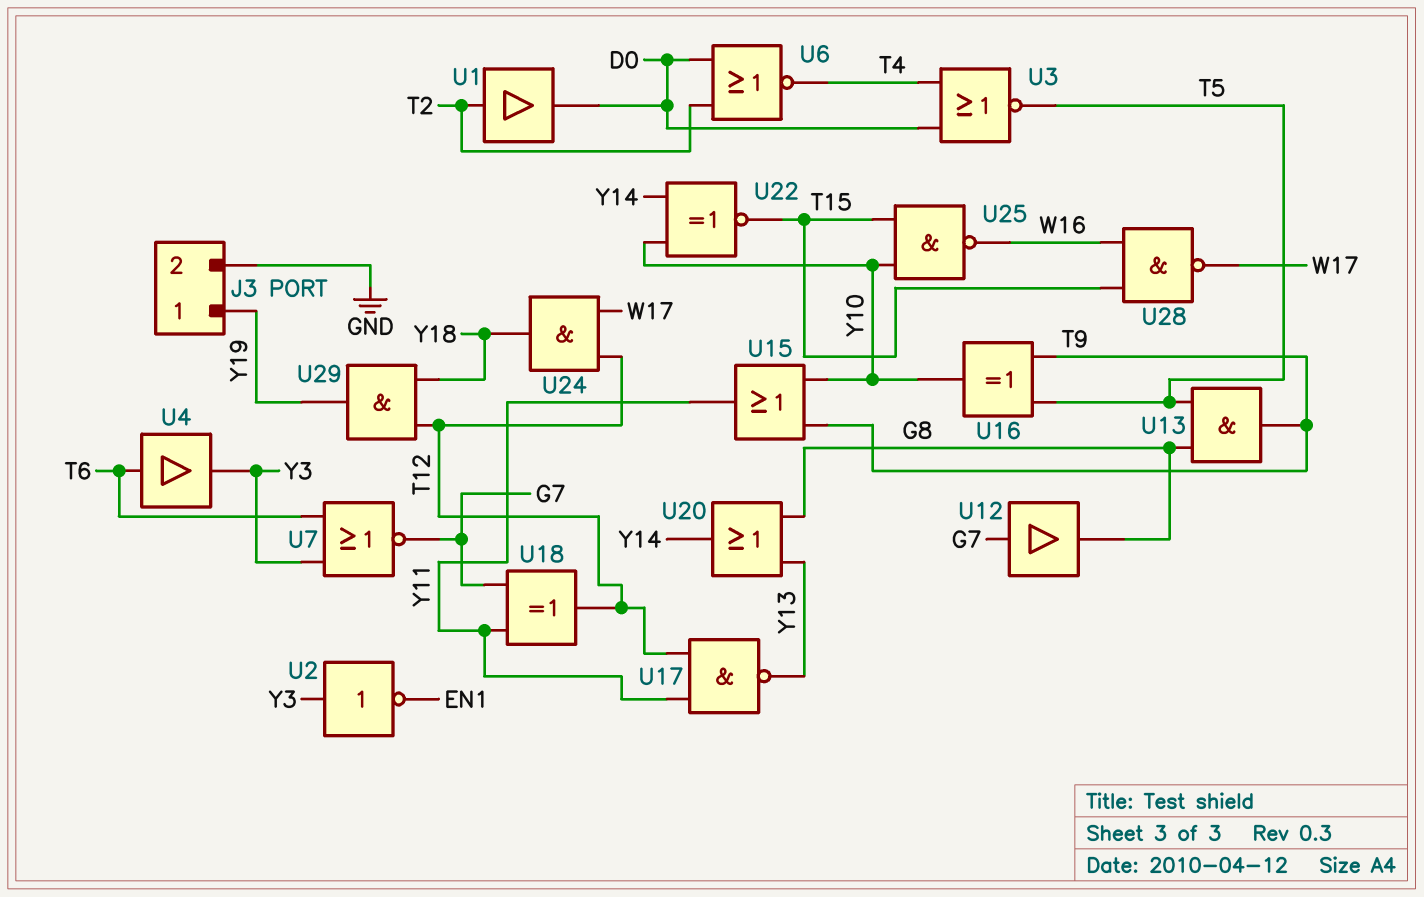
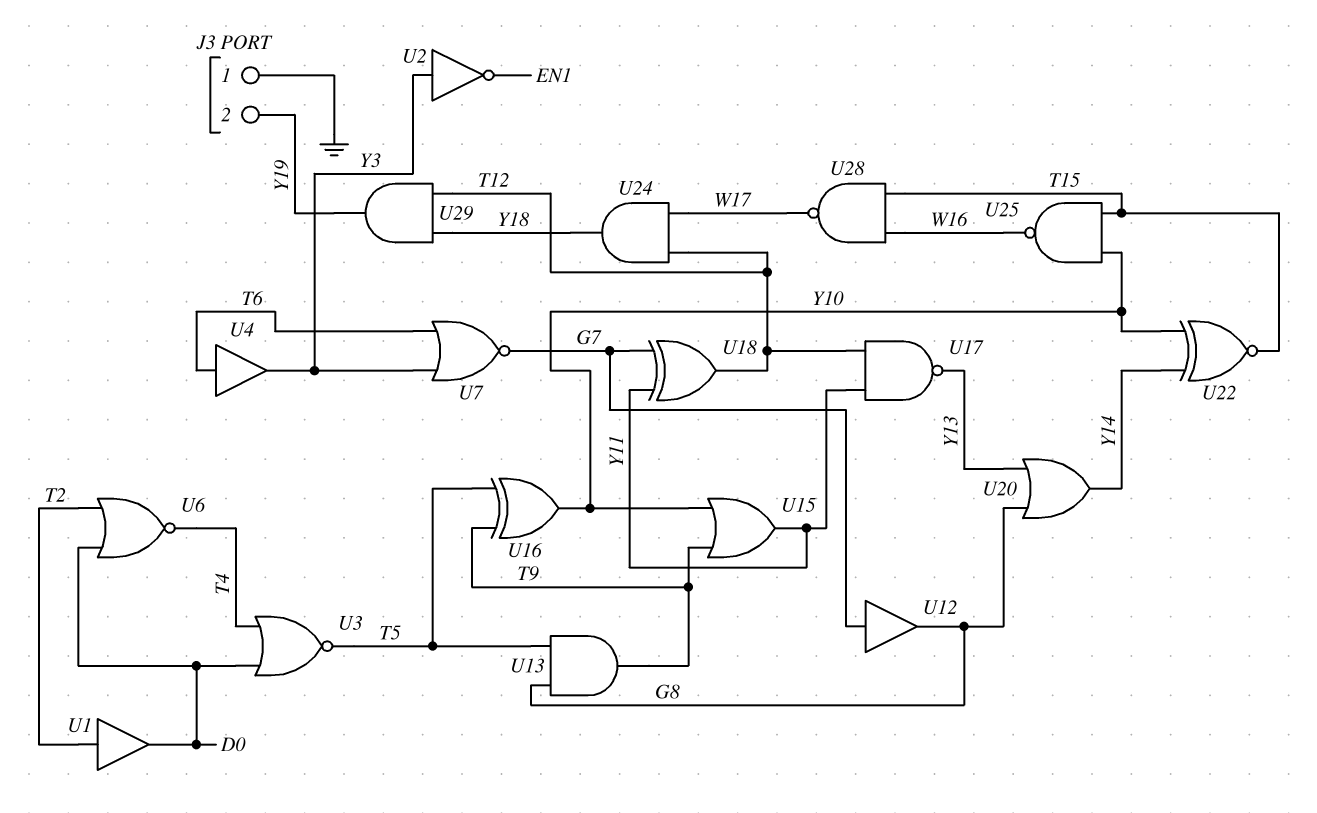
J3 pin 1: Y19 -> GND
J3 pin 2: GND -> Y19

